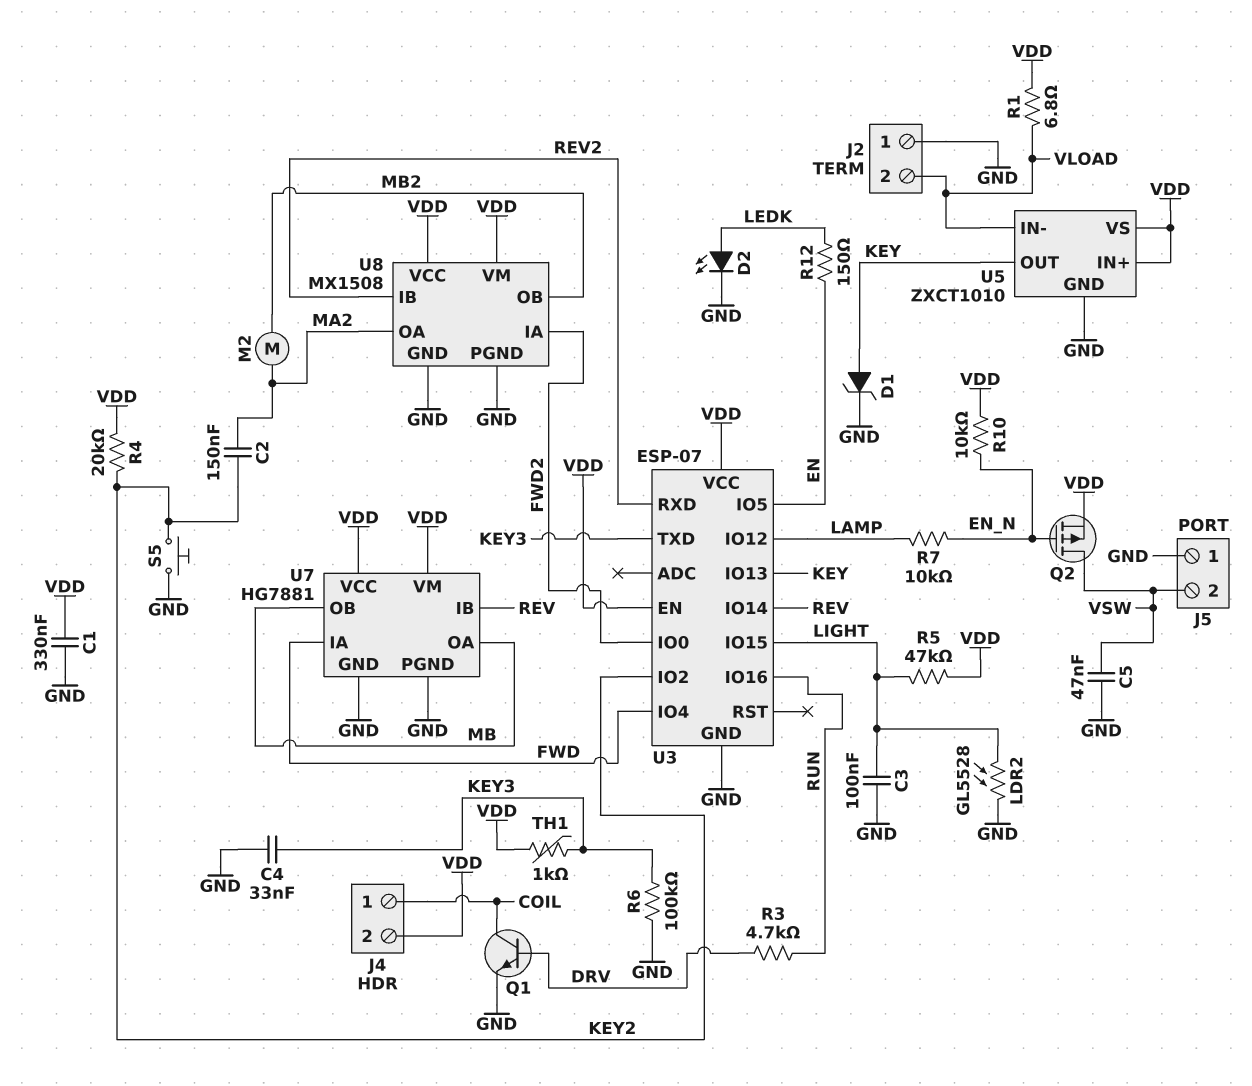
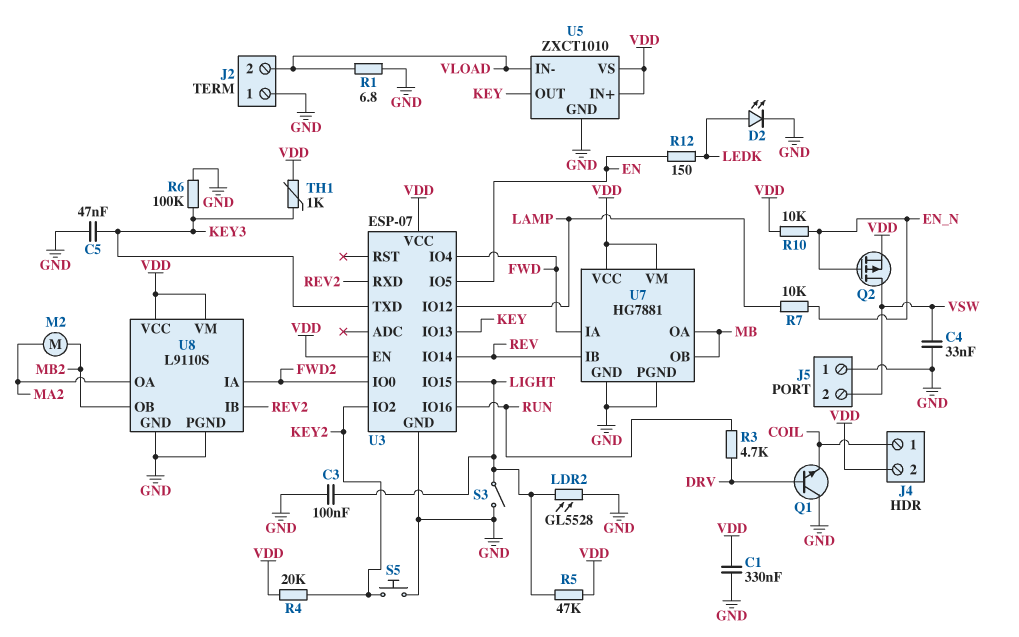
C2: 150nF (KEY2, MA2) -> none
C4: 33nF (GND, KEY3) -> 33nF (GND, VSW)
C5: 47nF (GND, VSW) -> 47nF (GND, KEY3)
D1: zener (A KEY, K GND) -> none
Q1: NPN (B DRV, C COIL, E GND) -> NPN (B DRV, C GND, E COIL)
R1: 6.8 (VDD, VLOAD) -> 6.8 (GND, VLOAD)
S3: none -> switch (GND, LIGHT)
U8: MX1508 -> L9110S

